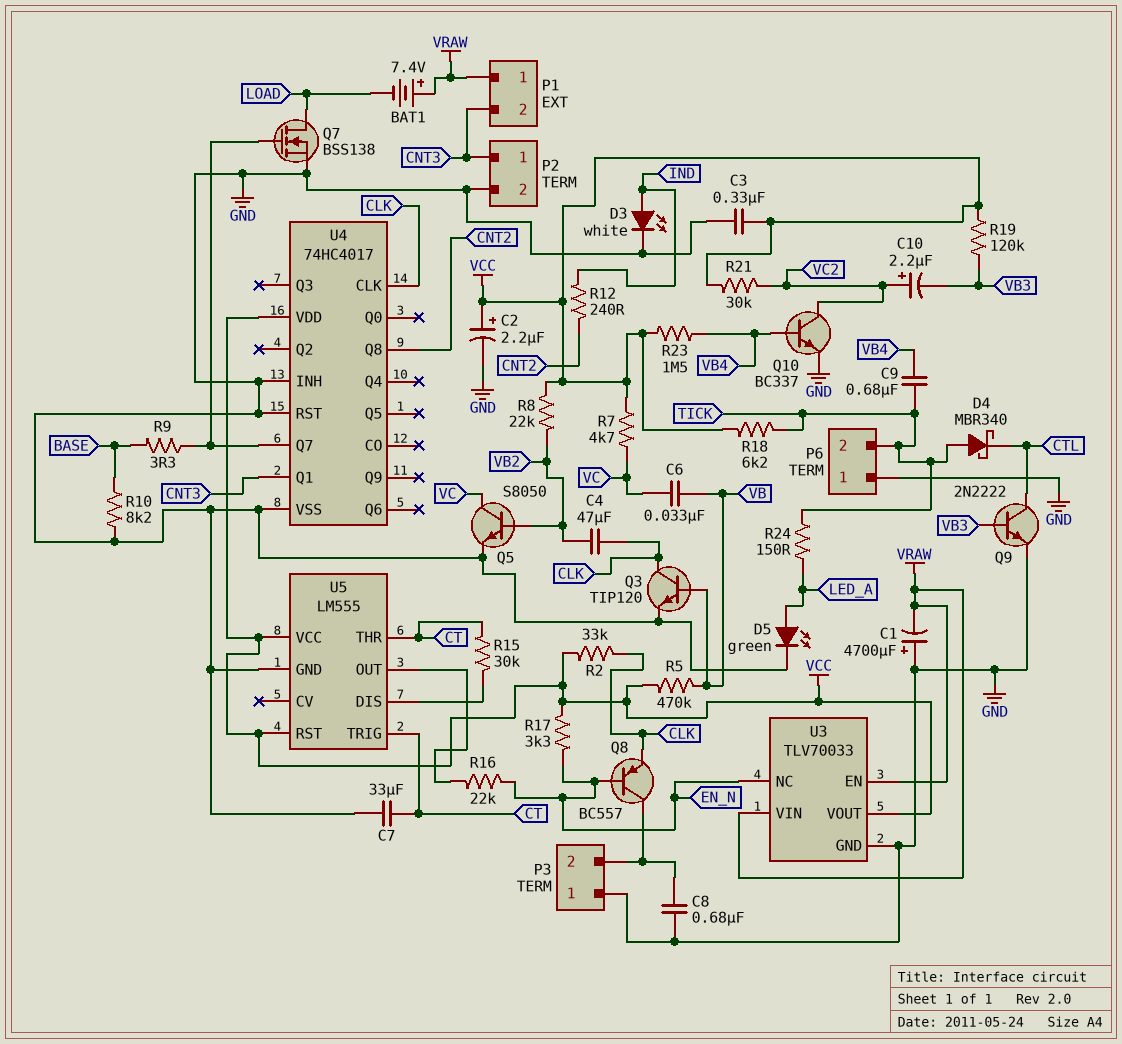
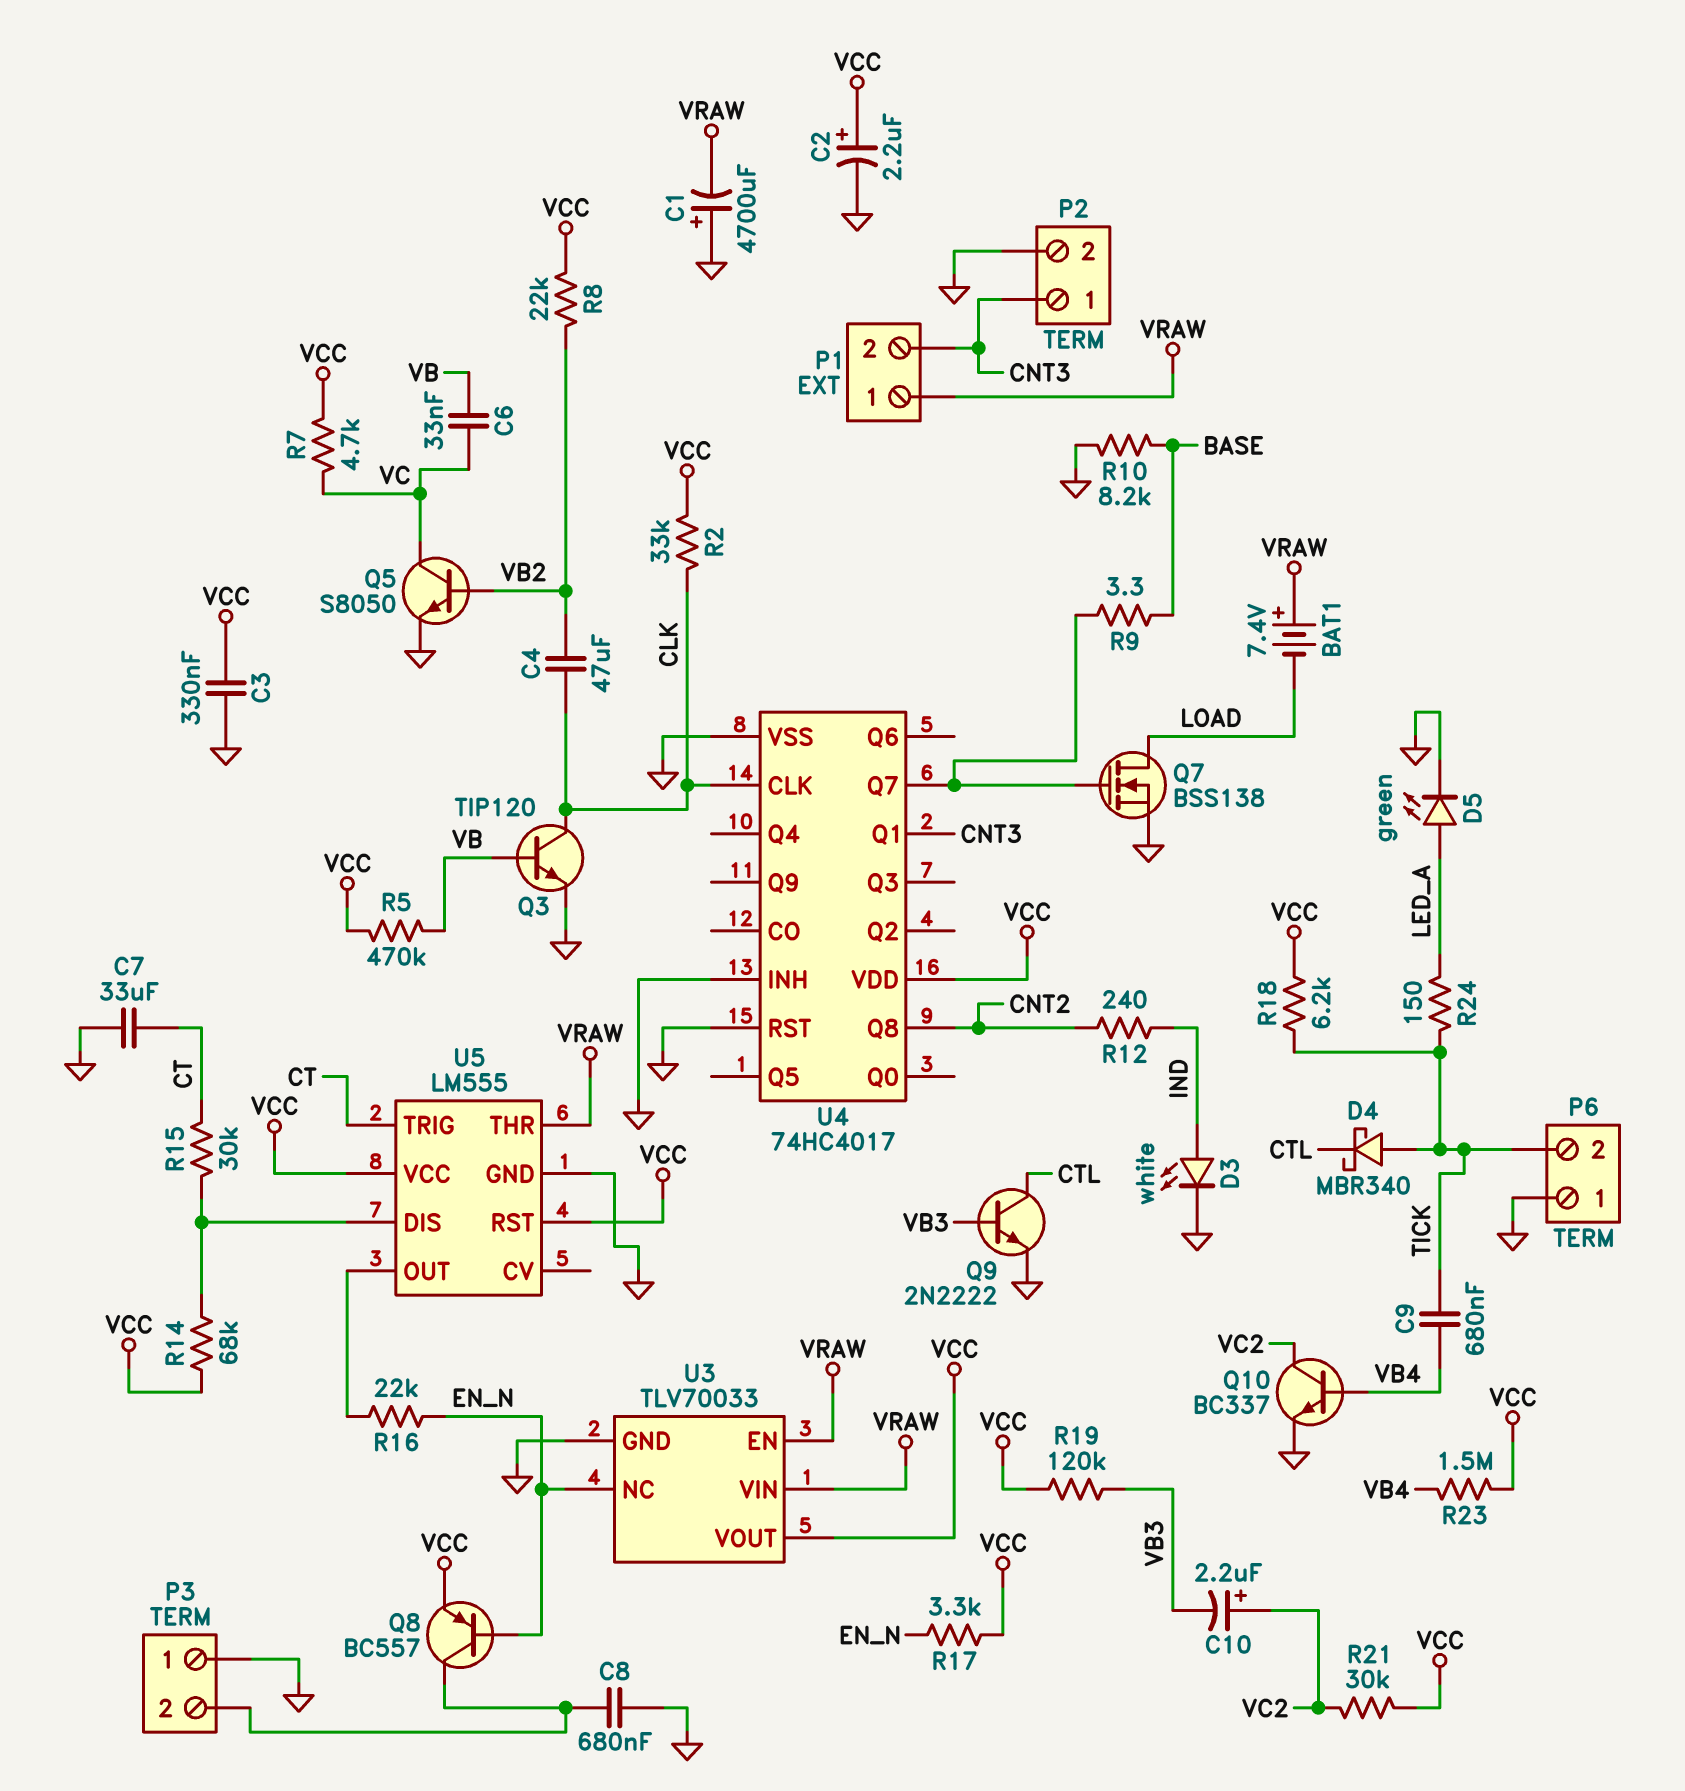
Q8: PNP BC557 (B EN_N, C P3/2, E CLK) -> PNP BC557 (B EN_N, C P3/2, E VCC)
R14: none -> 68k (U5/DIS, VCC)
U5 pin THR: CT -> VRAW

